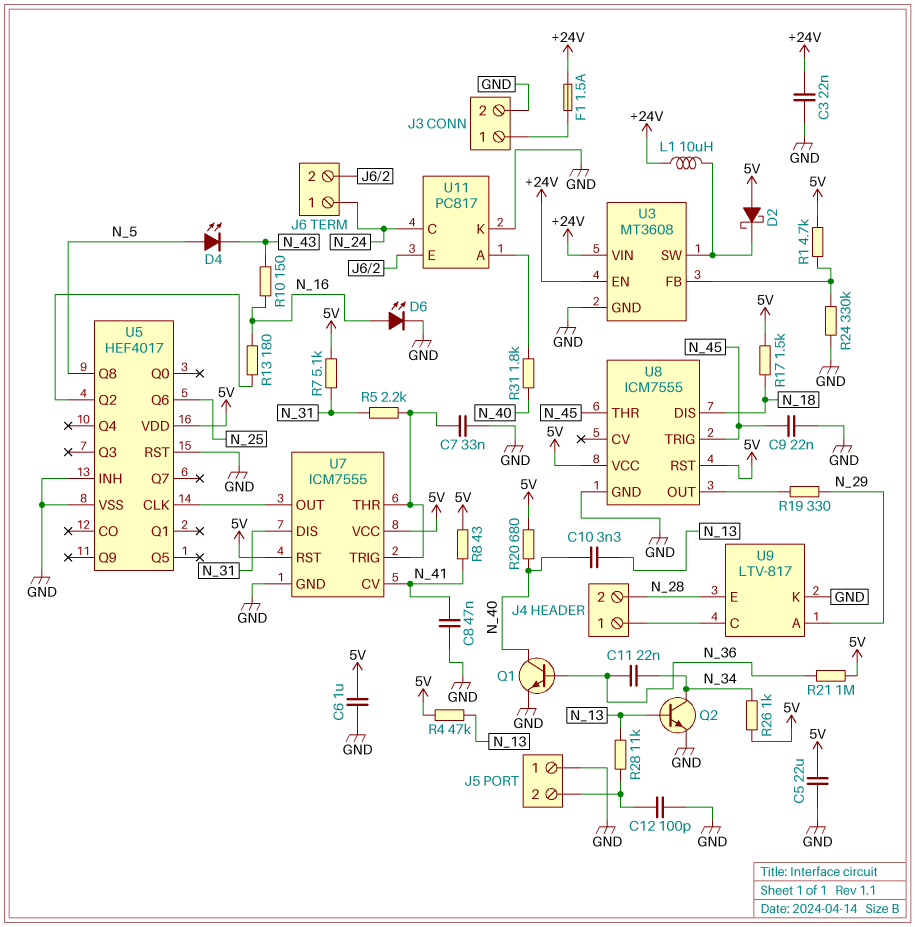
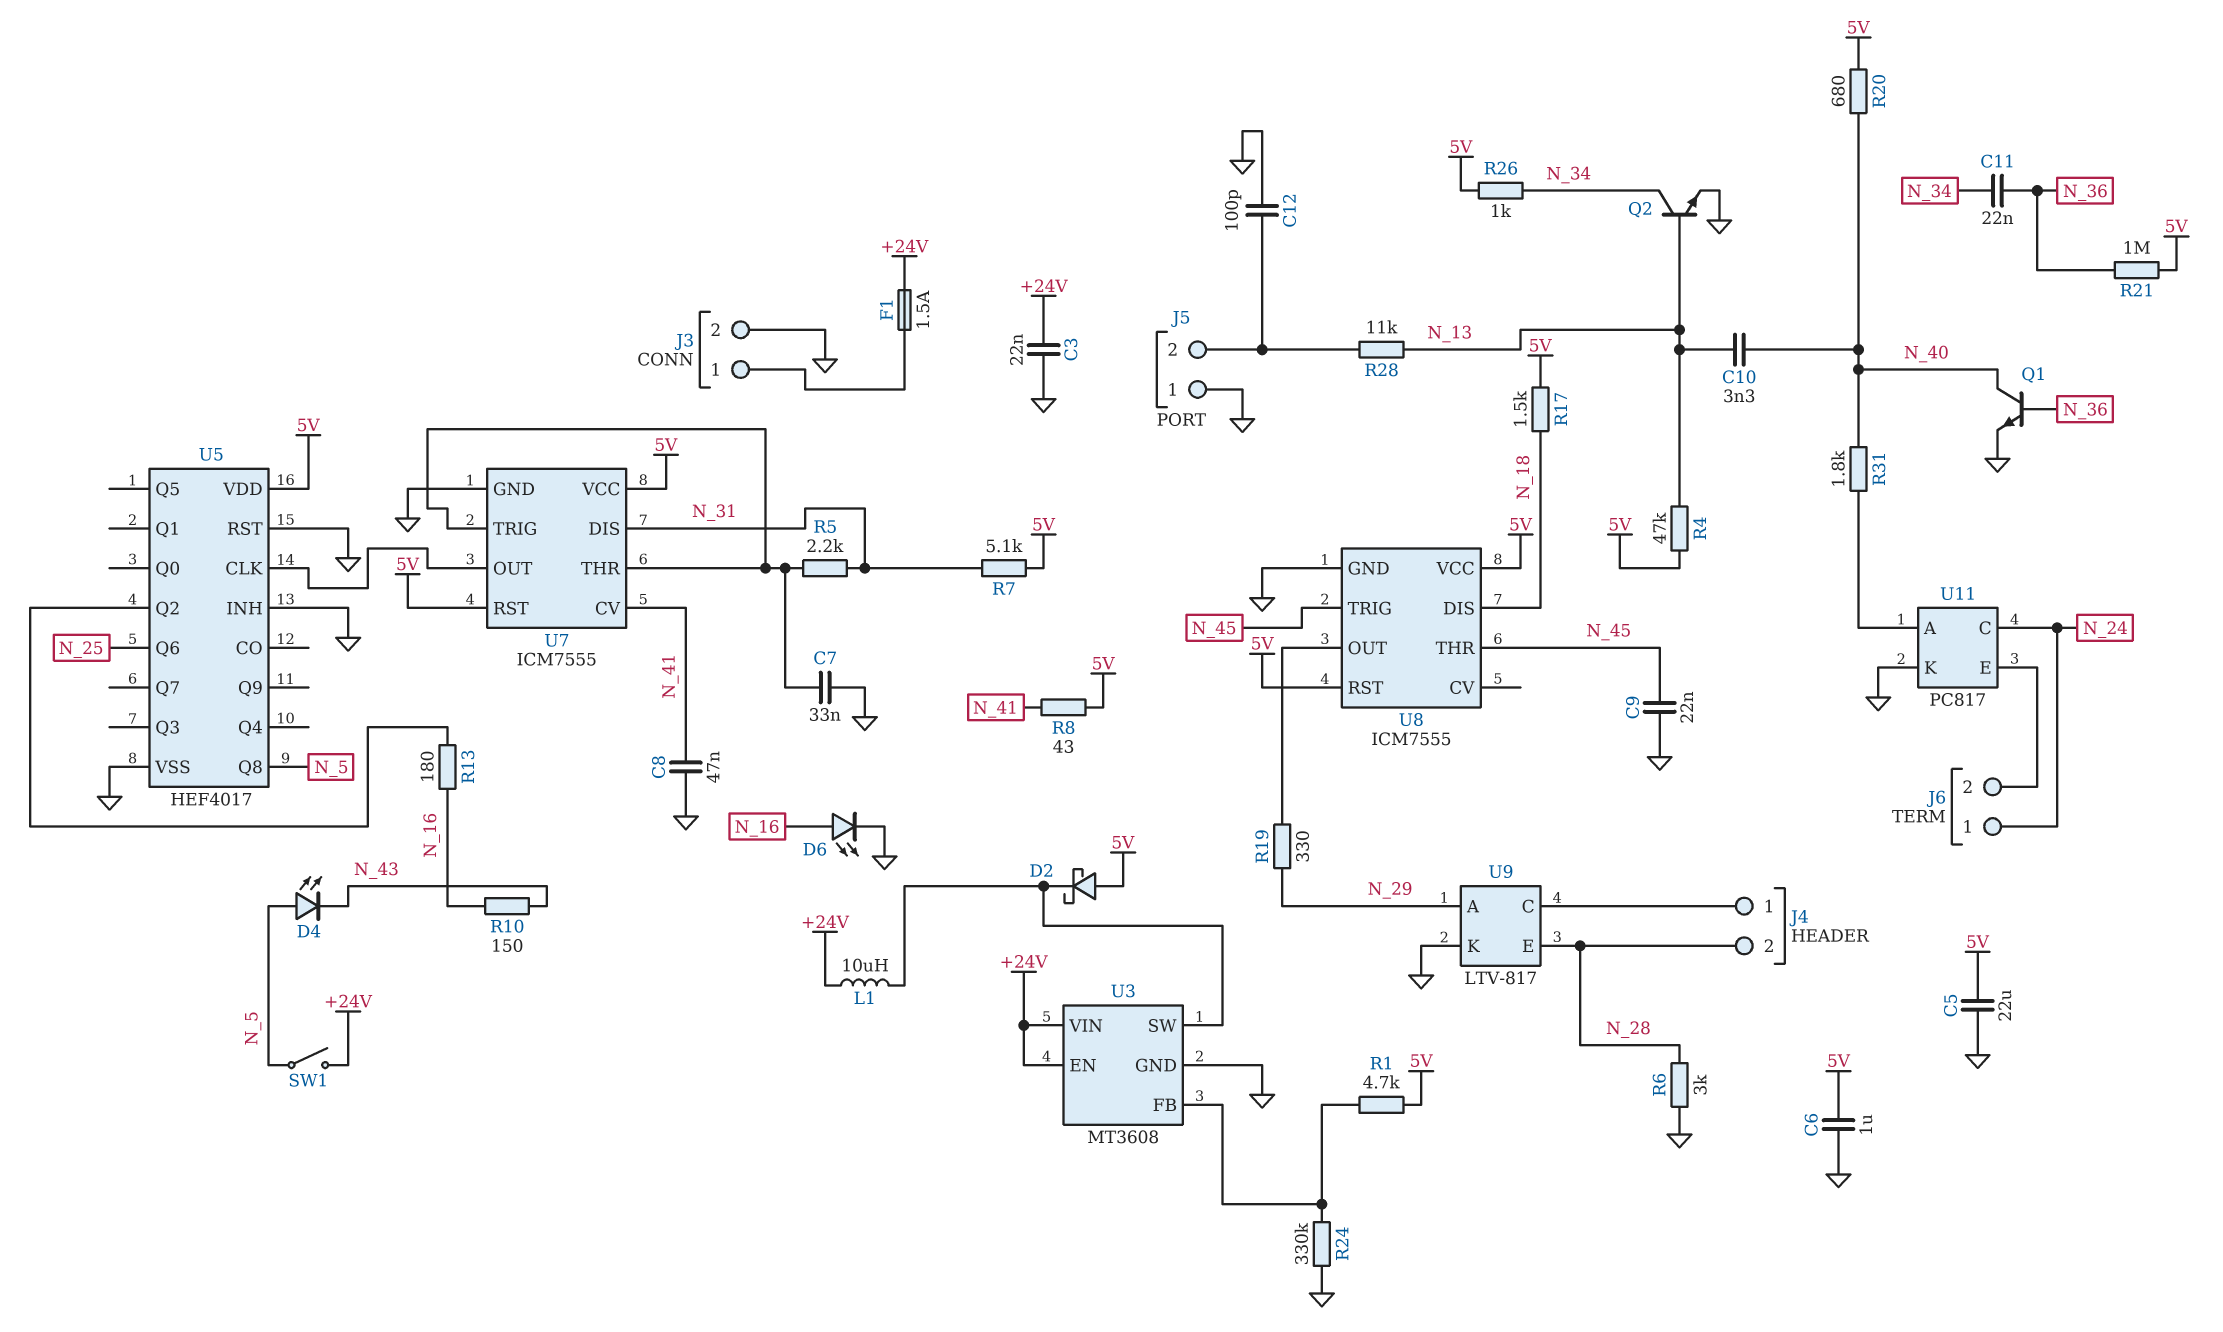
R6: none -> 3k (GND, N_28)
SW1: none -> switch (+24V, N_5)

